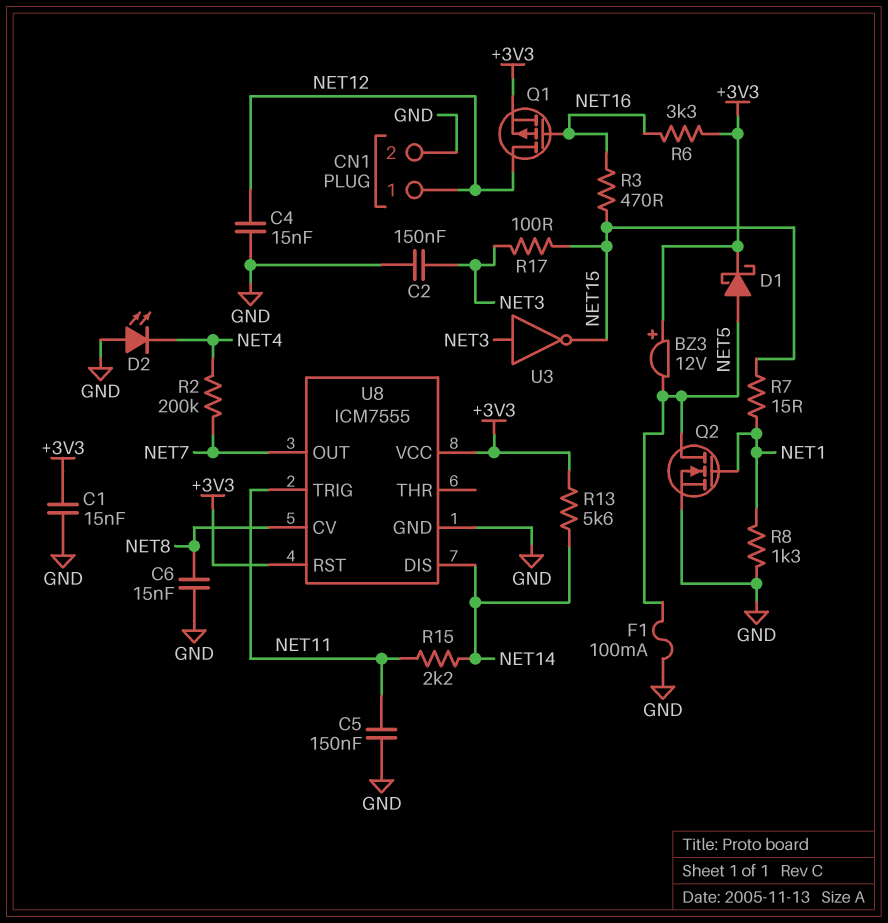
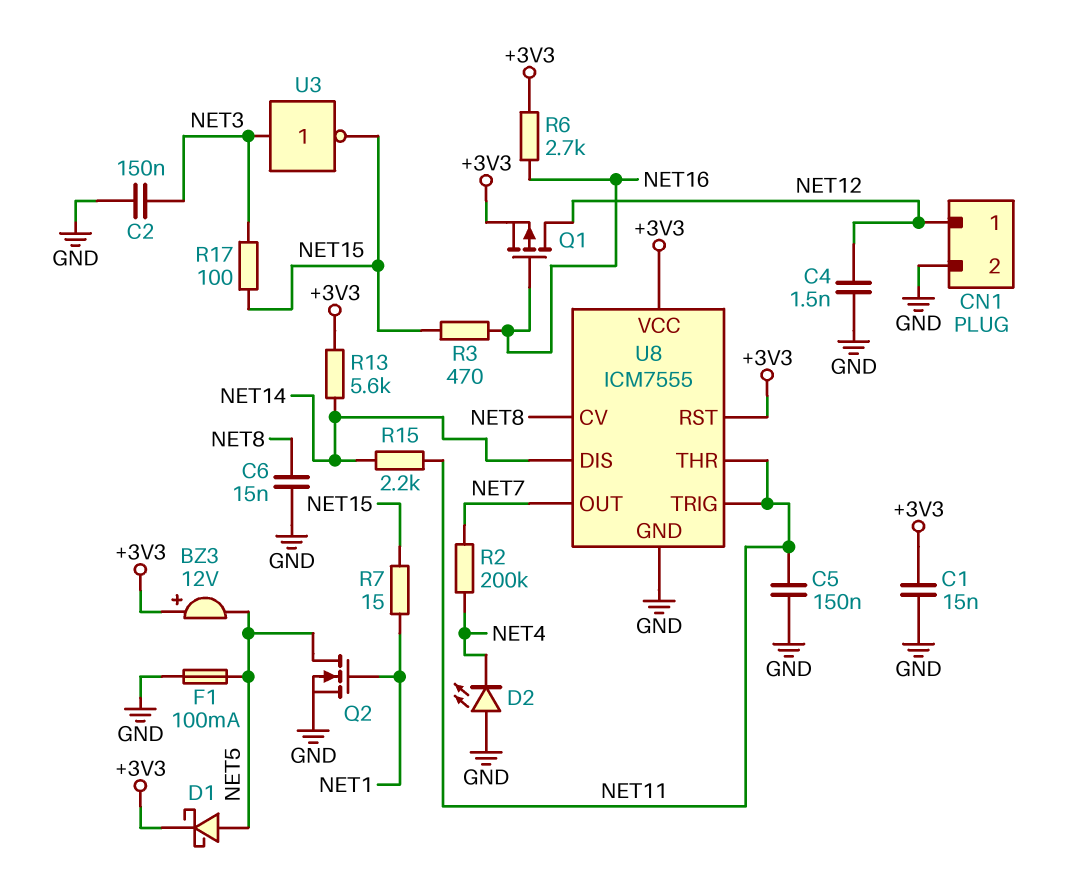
C4: 15nF (GND, NET12) -> 1.5nF (GND, NET12)
R6: 3.3k (+3V3, NET16) -> 2.7k (+3V3, NET16)
R8: 1.3k (GND, NET1) -> none
U8 pin THR: none -> NET11

